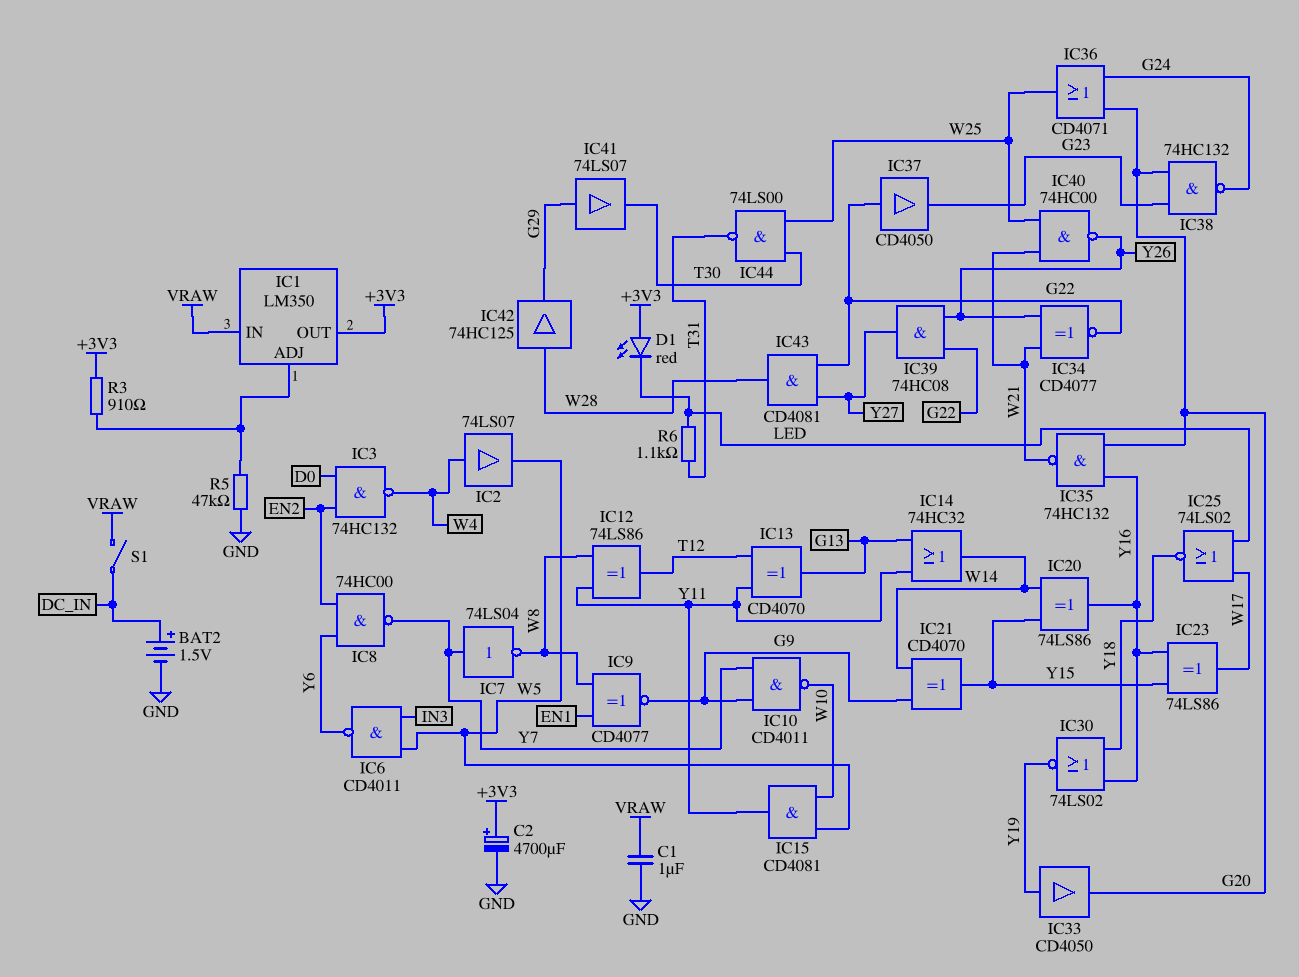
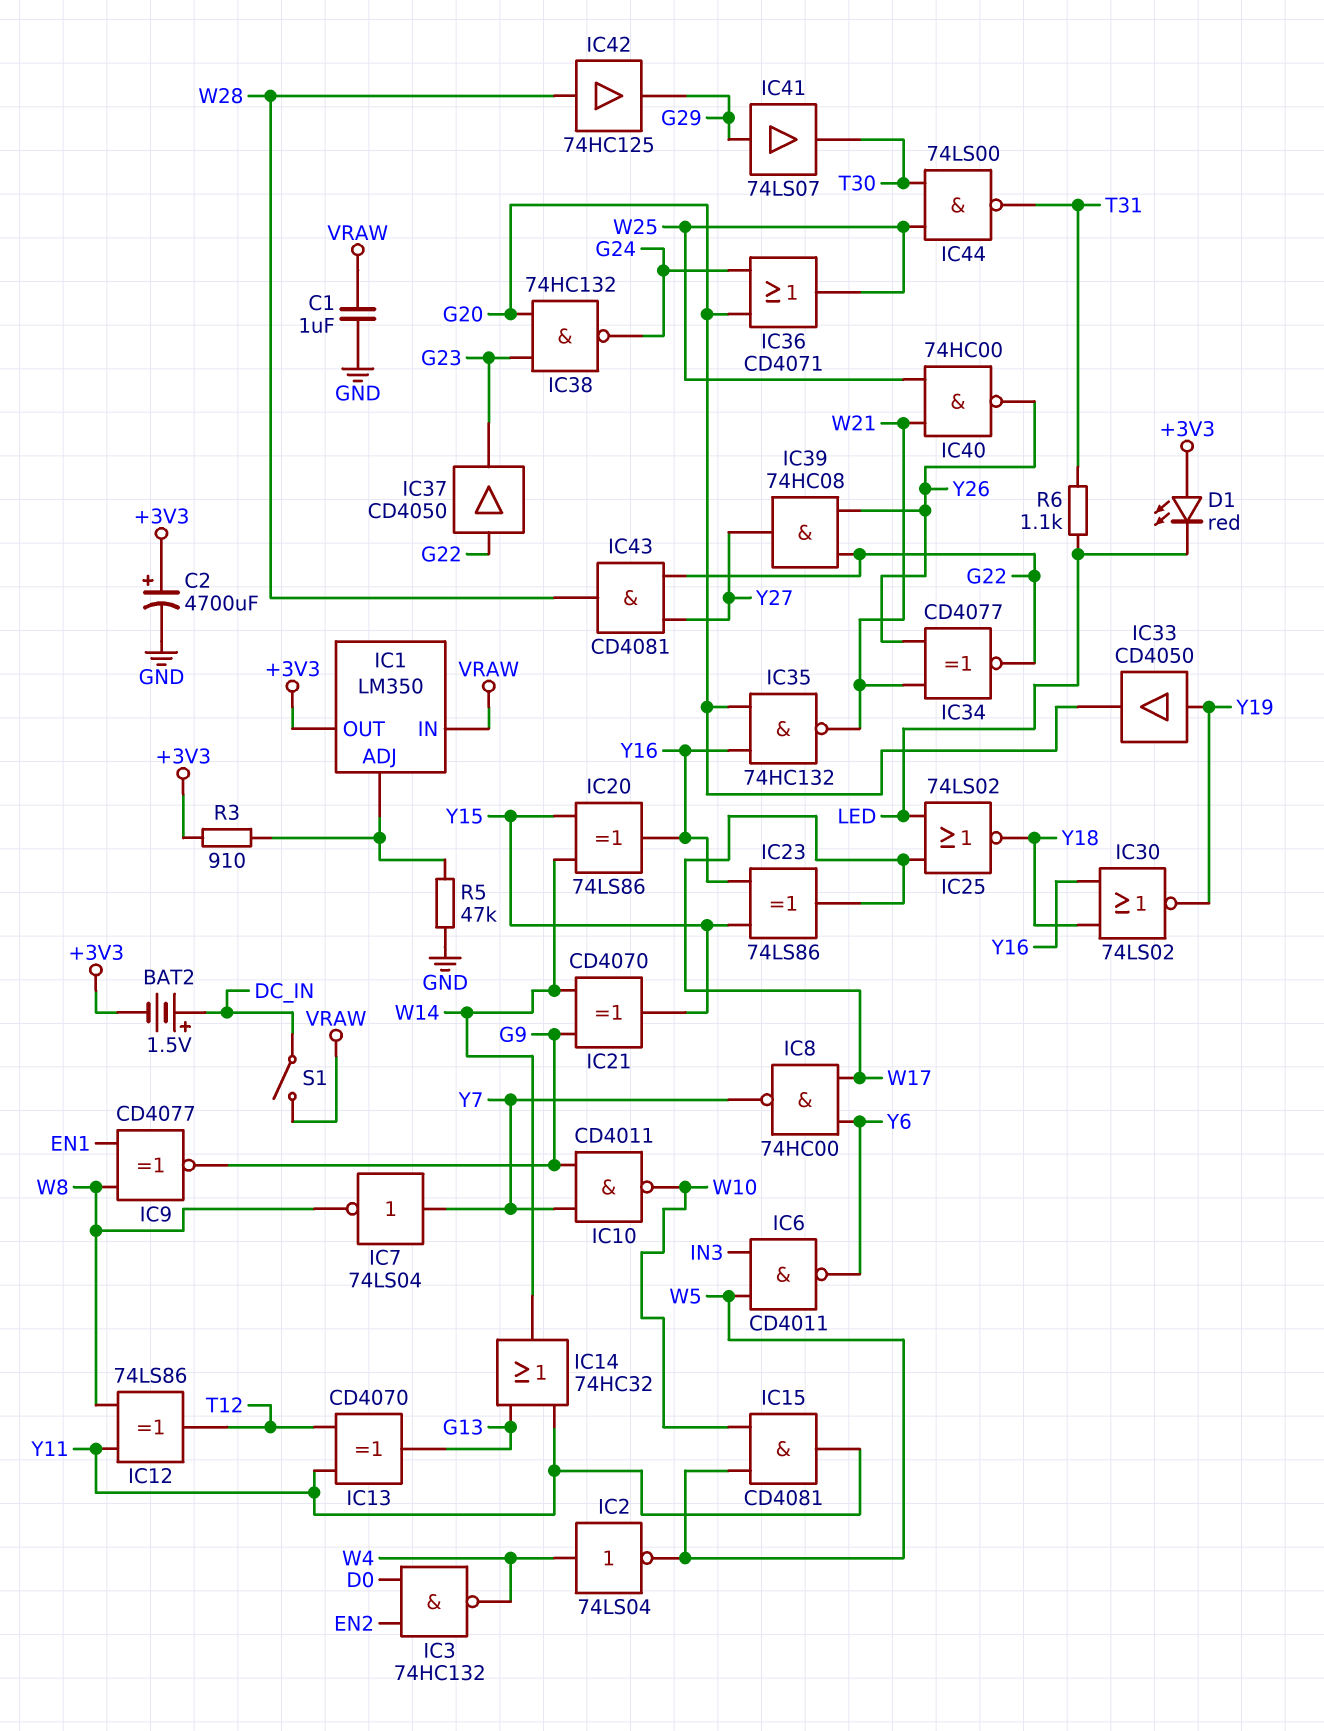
BAT2: 1.5V (plus DC_IN, minus GND) -> 1.5V (plus DC_IN, minus +3V3)
IC2: buffer 74LS07 (in W4, out W5) -> NOT 74LS04 (in W4, out W5)
IC8: NAND 74HC00 (in EN2, in Y6, out Y7) -> NAND 74HC00 (in W17, in Y6, out Y7)

